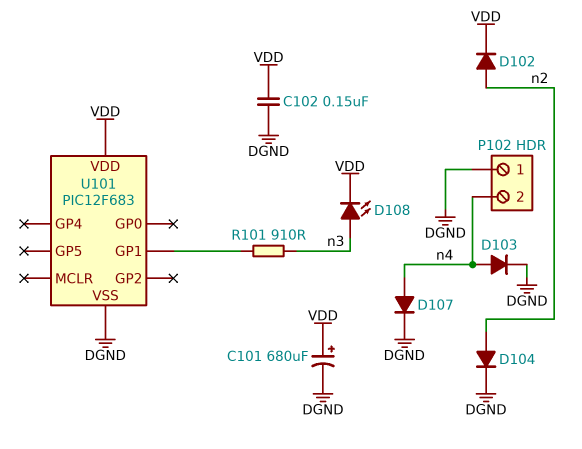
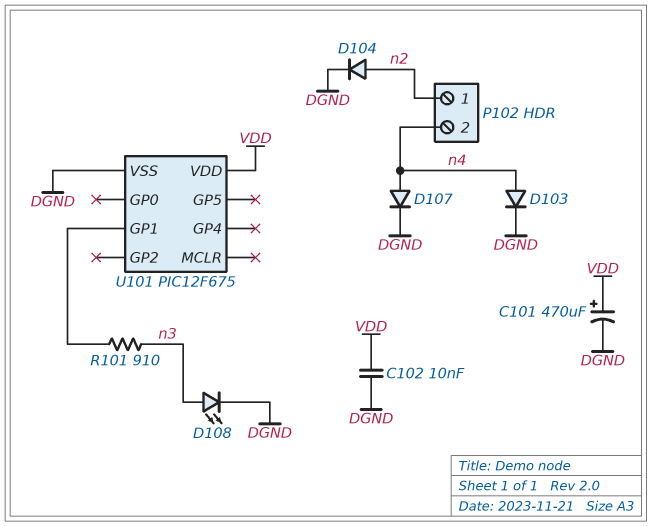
C101: 680uF (plus VDD, minus DGND) -> 470uF (plus VDD, minus DGND)
C102: 150nF (DGND, VDD) -> 10nF (DGND, VDD)
D102: diode (A n2, K VDD) -> none
D108: LED (A n3, K VDD) -> LED (A n3, K DGND)
P102 pin 1: DGND -> n2
U101: PIC12F683 -> PIC12F675

